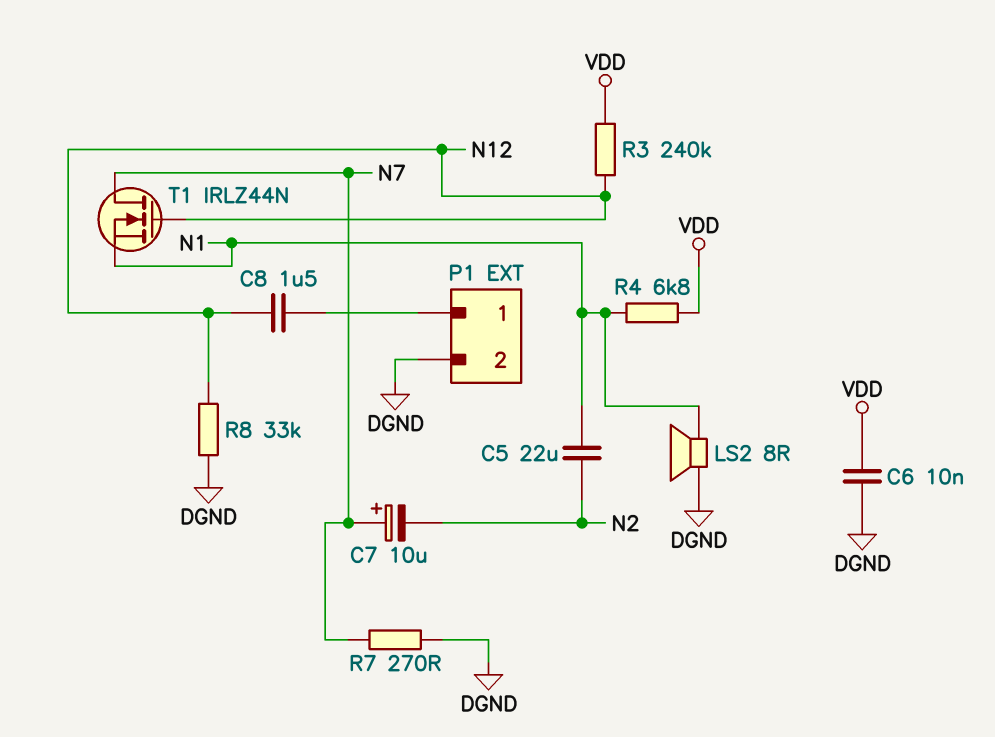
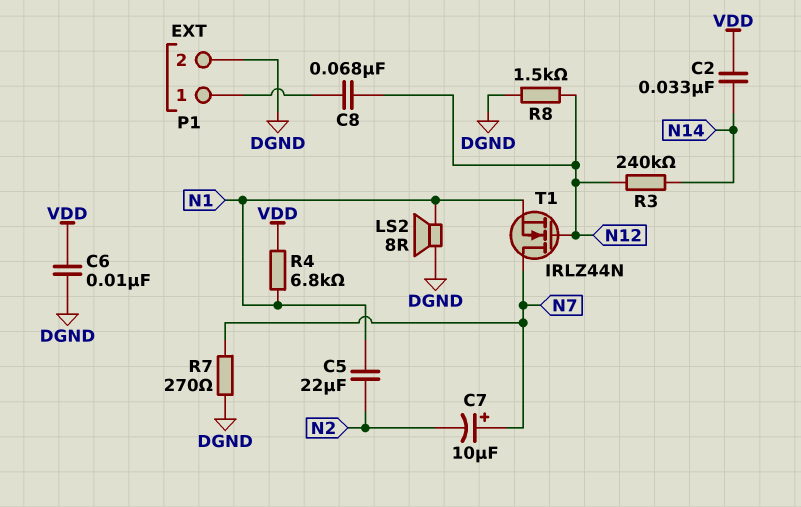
C2: none -> 33nF (N14, VDD)
C8: 1.5uF (N12, P1/1) -> 68nF (N12, P1/1)
R3: 240k (N12, VDD) -> 240k (N12, N14)
R8: 33k (DGND, N12) -> 1.5k (DGND, N12)

